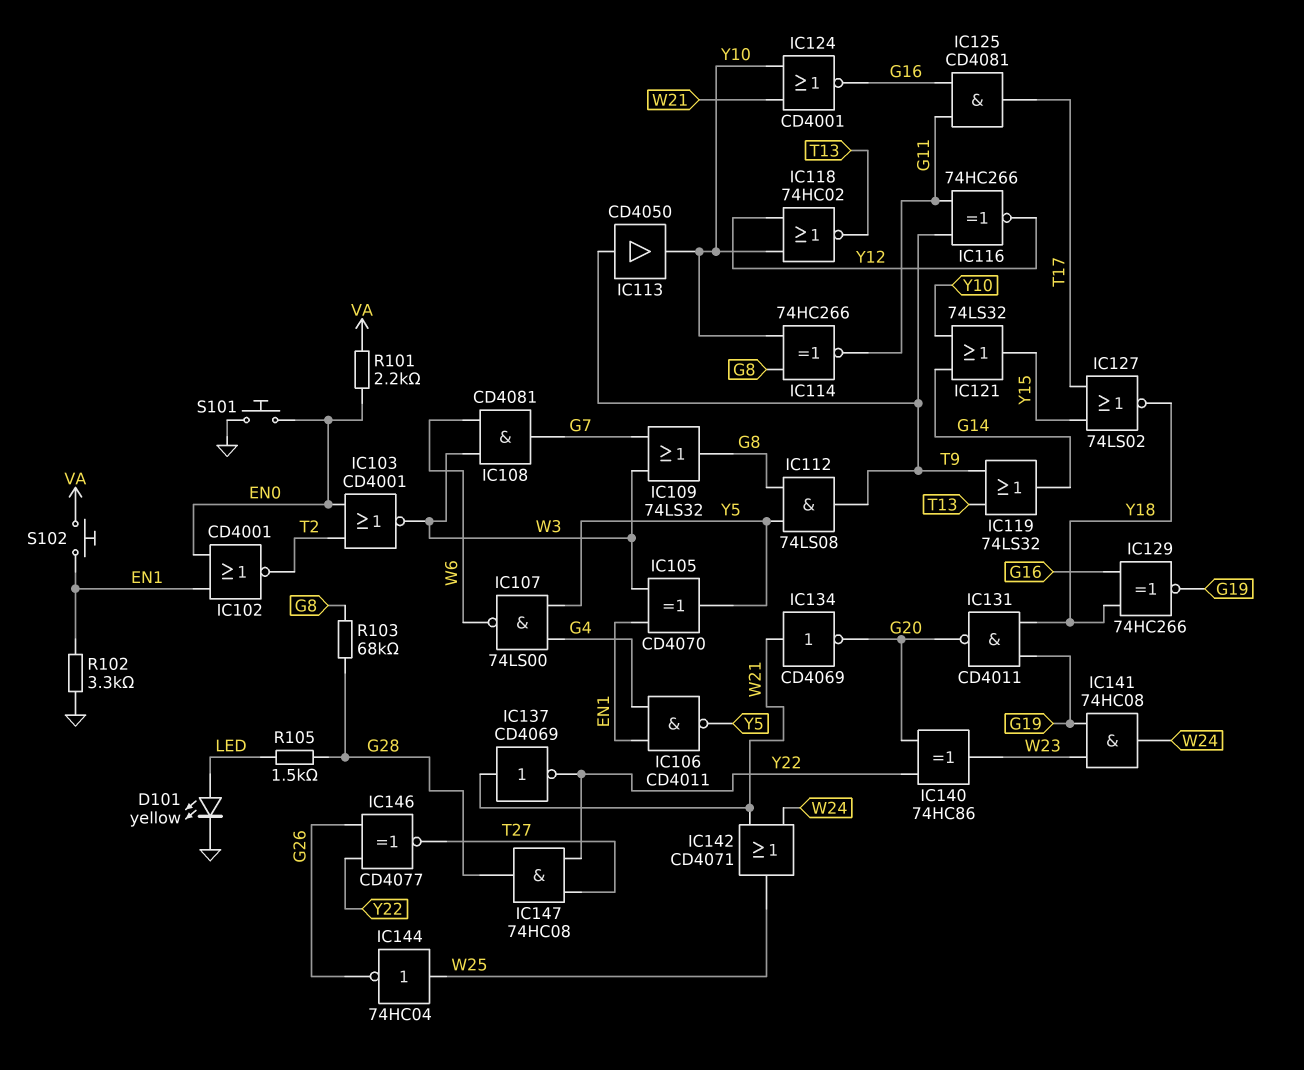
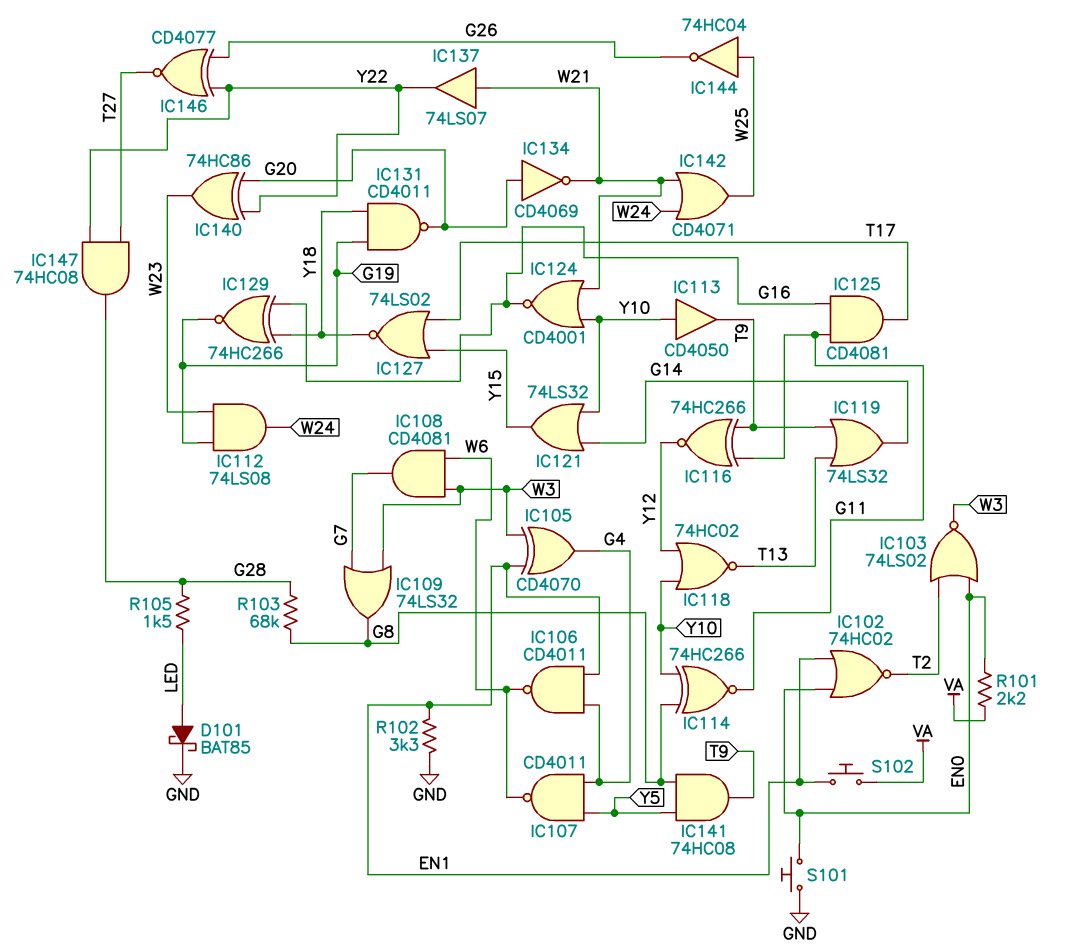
D101: LED yellow (A LED, K GND) -> schottky BAT85 (A LED, K GND)
IC102: NOR CD4001 (in EN0, in EN1, out T2) -> NOR 74HC02 (in EN0, in EN1, out T2)
IC103: NOR CD4001 (in EN0, in T2, out W3) -> NOR 74LS02 (in EN0, in T2, out W3)
IC105: XOR CD4070 (in EN1, in W3, out Y5) -> XOR CD4070 (in EN1, in W3, out G4)
IC106: NAND CD4011 (in EN1, in G4, out Y5) -> NAND CD4011 (in EN1, in G4, out W6)
IC107: NAND 74LS00 (in G4, in Y5, out W6) -> NAND CD4011 (in G4, in Y5, out W6)
IC112: AND 74LS08 (in G8, in Y5, out T9) -> AND 74LS08 (in G19, in W23, out W24)
IC113: buffer CD4050 (in T9, out Y10) -> buffer CD4050 (in Y10, out T9)
IC134: NOT CD4069 (in W21, out G20) -> NOT CD4069 (in G20, out W21)
IC137: NOT CD4069 (in W21, out Y22) -> buffer 74LS07 (in W21, out Y22)
IC141: AND 74HC08 (in G19, in W23, out W24) -> AND 74HC08 (in G8, in Y5, out T9)

